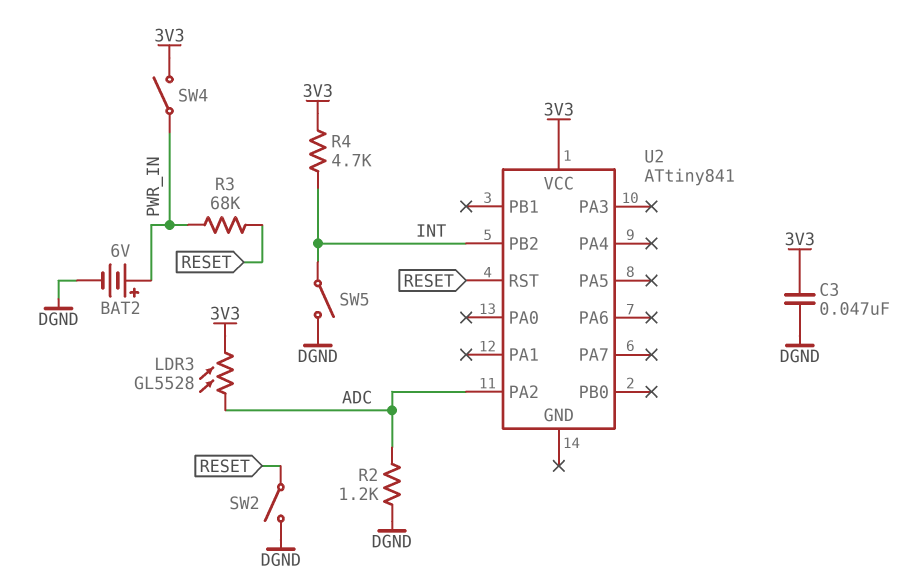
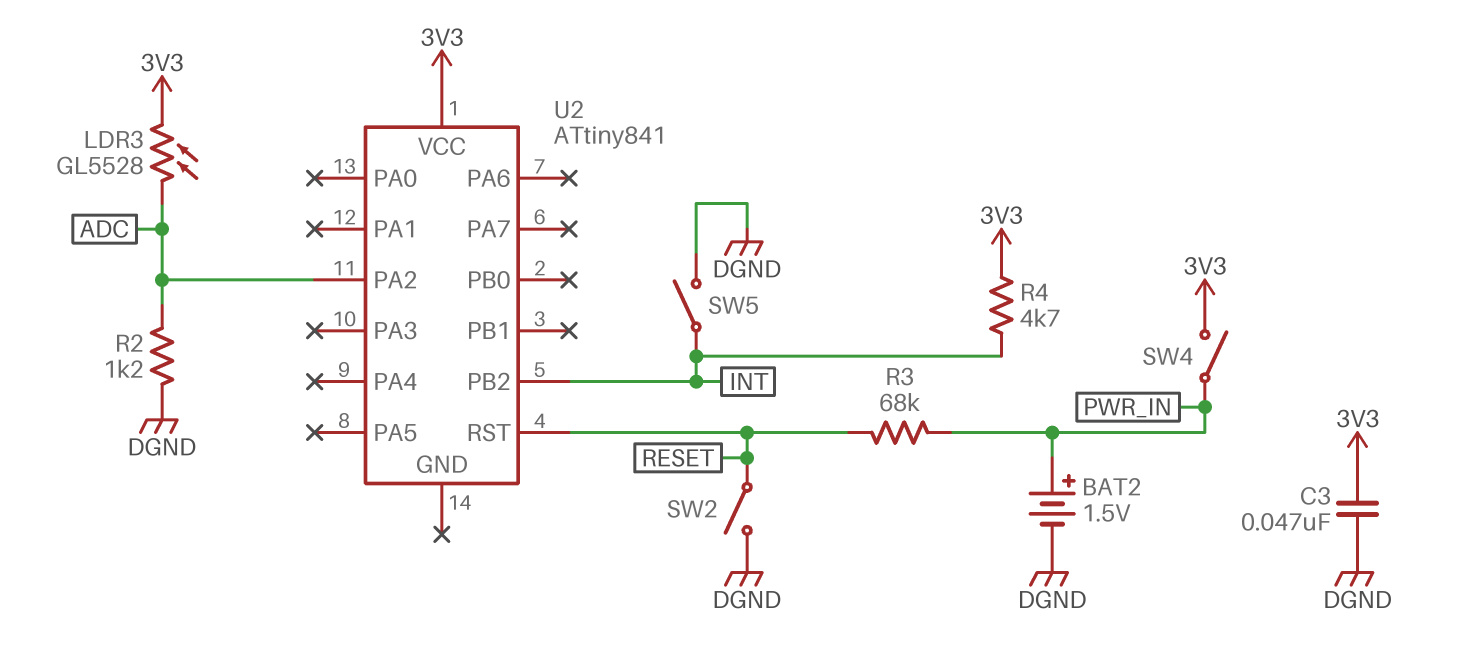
BAT2: 6V (plus PWR_IN, minus DGND) -> 1.5V (plus PWR_IN, minus DGND)

